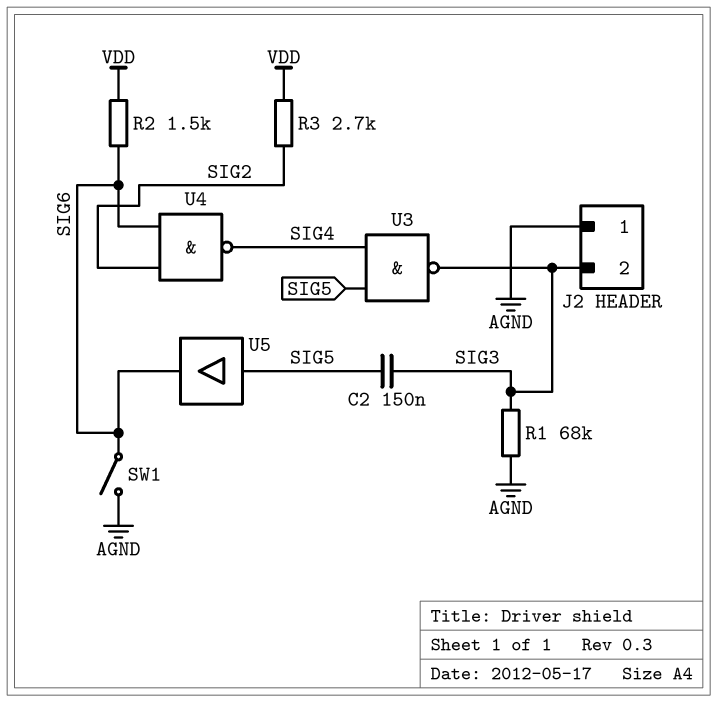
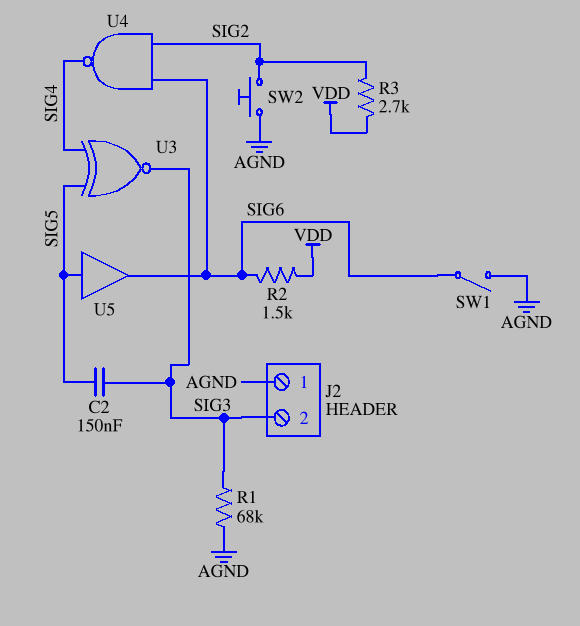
SW2: none -> button (AGND, SIG2)
U3: NAND (in SIG4, in SIG5, out SIG3) -> XNOR (in SIG4, in SIG5, out SIG3)

